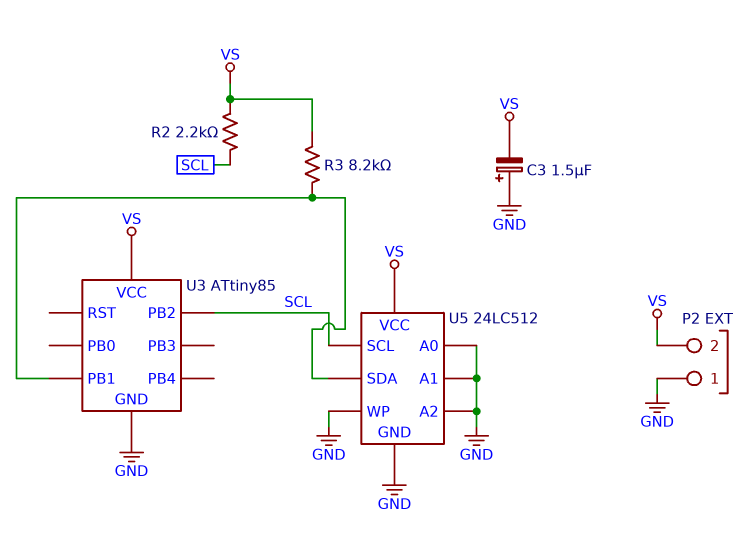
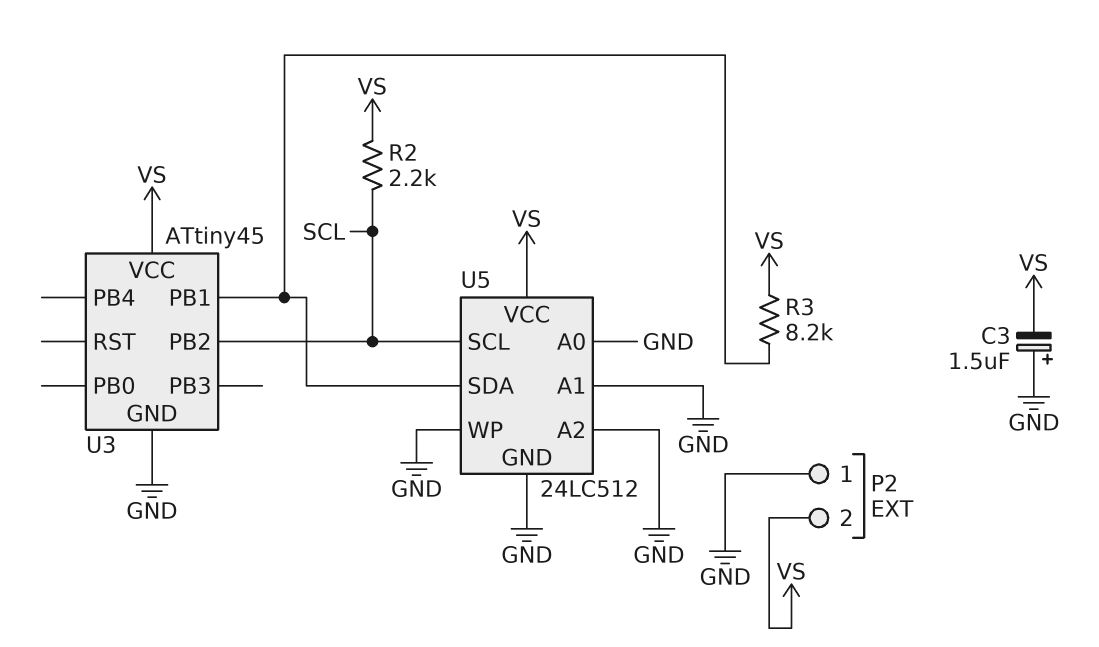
U3: ATtiny85 -> ATtiny45

